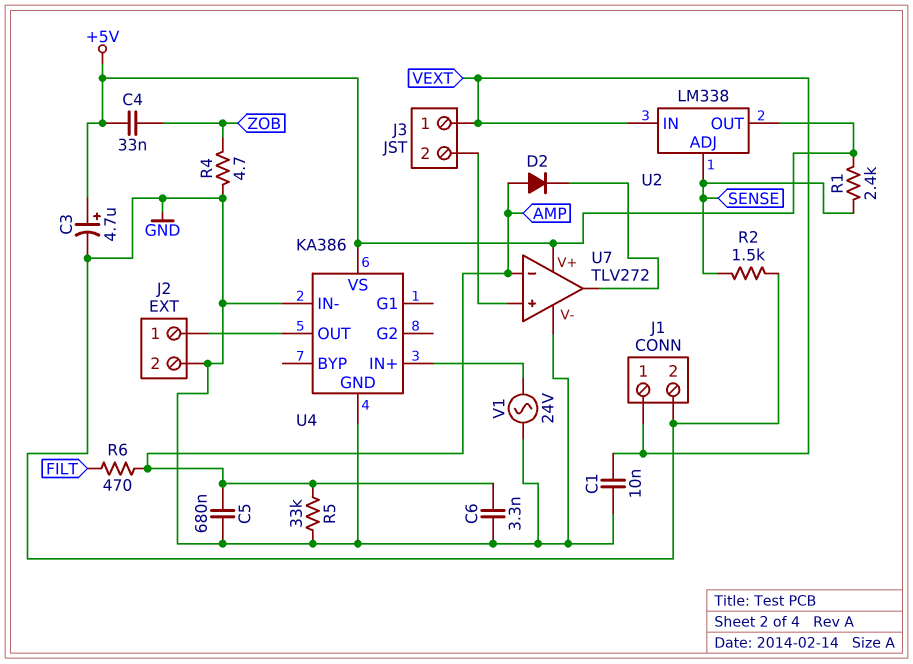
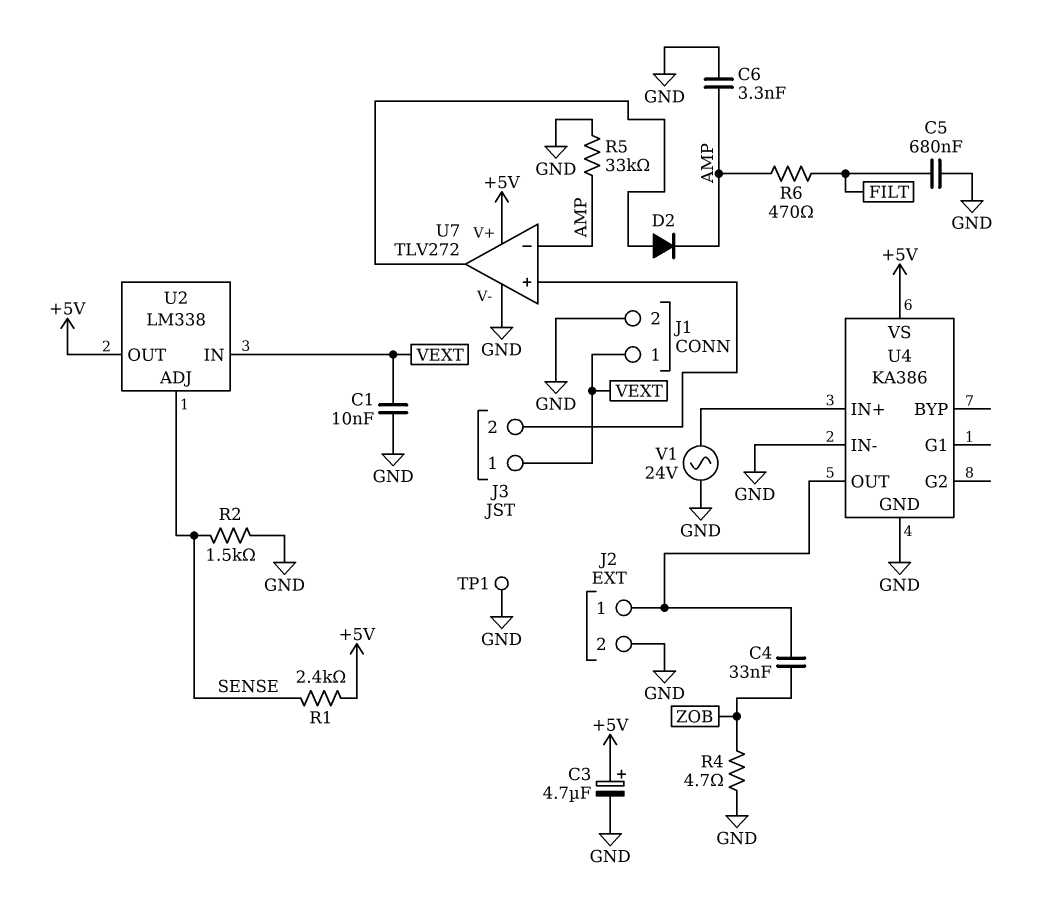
C4: 33nF (+5V, ZOB) -> 33nF (J2/1, ZOB)
C5: 680nF (AMP, GND) -> 680nF (FILT, GND)
D2: diode (A AMP, K U7/out) -> diode (A U7/out, K AMP)
TP1: none -> test point (GND)

